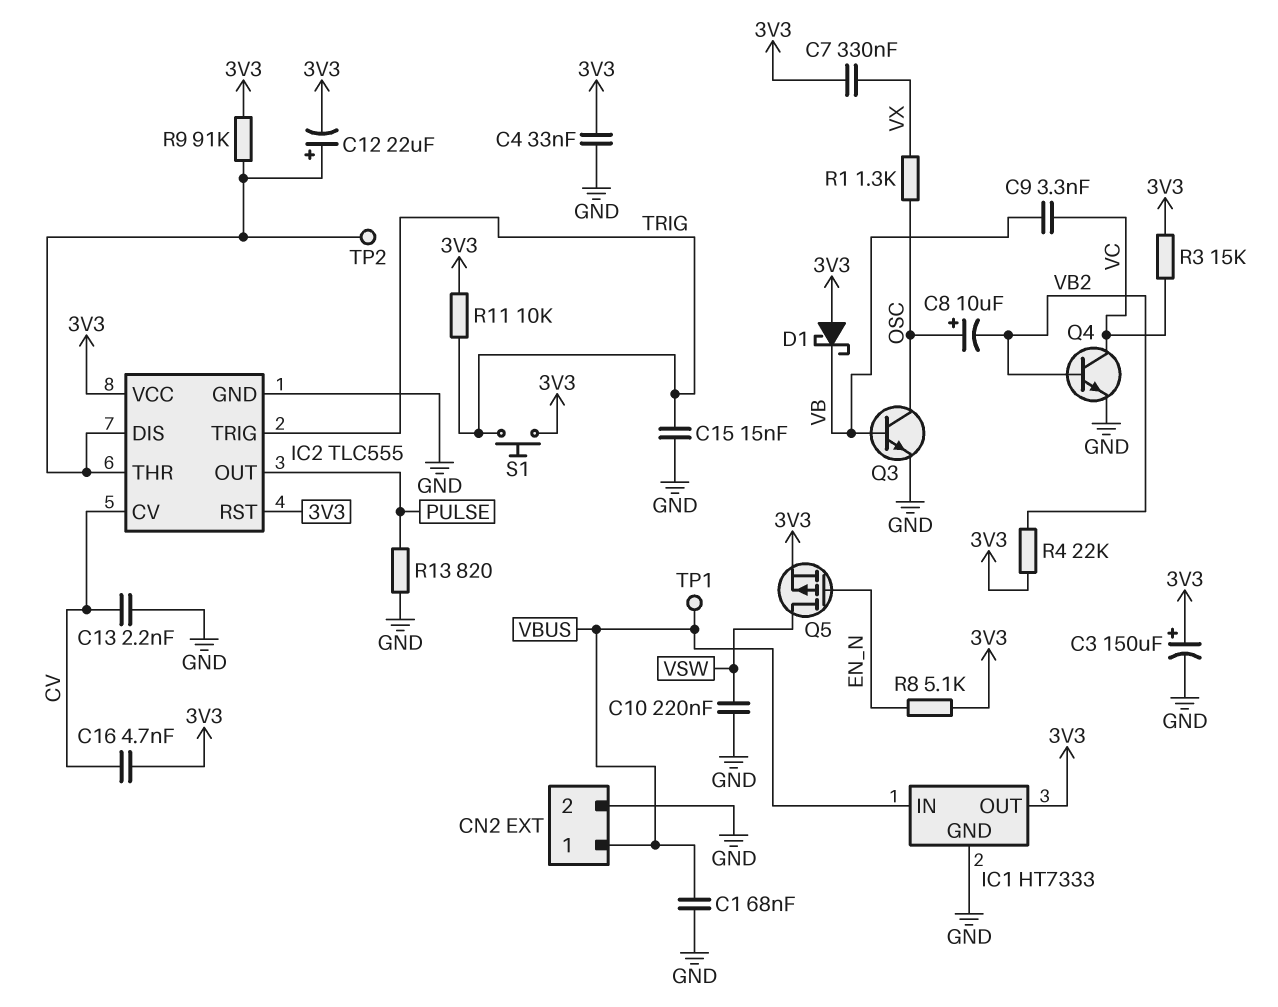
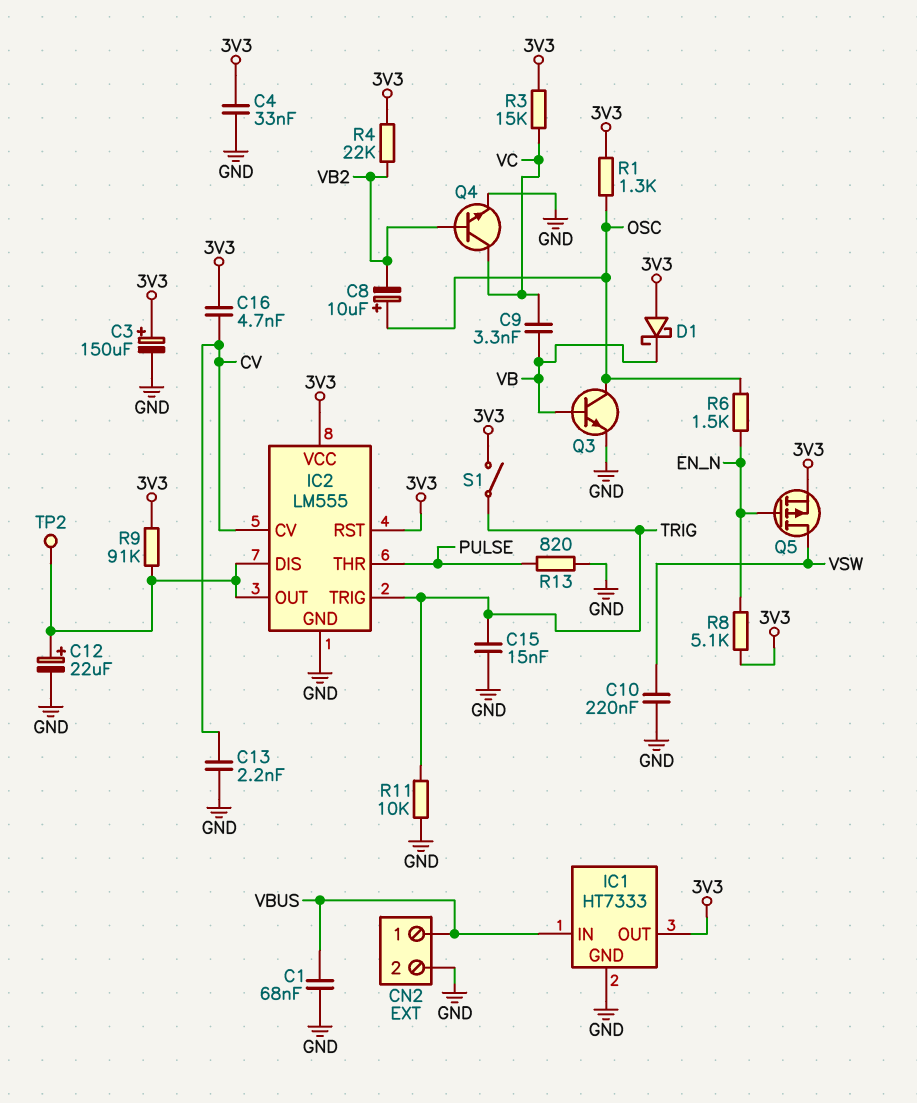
C7: 330nF (3V3, VX) -> none
C12: 22uF (plus IC2/DIS, minus 3V3) -> 22uF (plus IC2/DIS, minus GND)
IC2: TLC555 -> LM555
IC2 pin OUT: PULSE -> IC2/DIS
IC2 pin THR: IC2/DIS -> PULSE
R1: 1.3k (OSC, VX) -> 1.3k (3V3, OSC)
R6: none -> 1.5k (EN_N, OSC)
R11: 10k (3V3, TRIG) -> 10k (GND, TRIG)
S1: button (3V3, TRIG) -> switch (3V3, TRIG)
TP1: test point (VBUS) -> none

